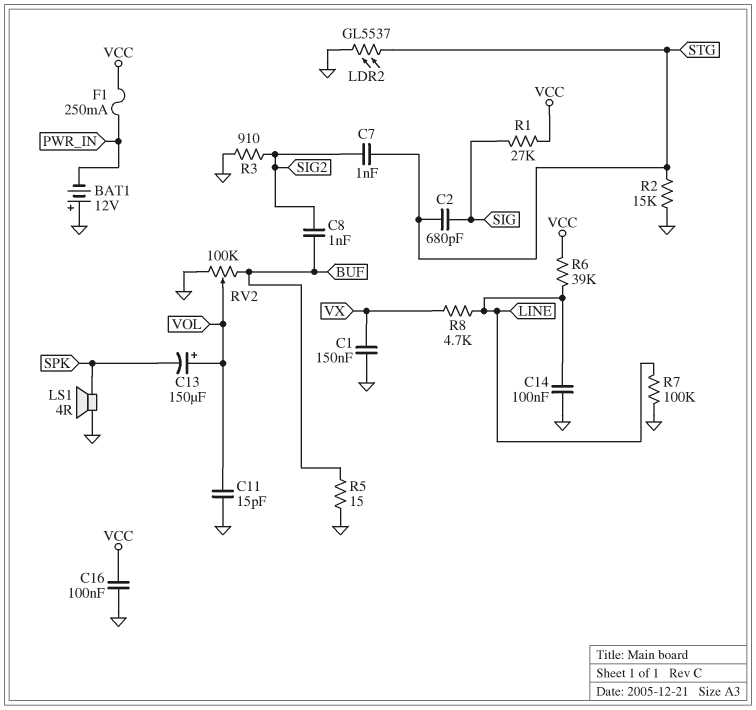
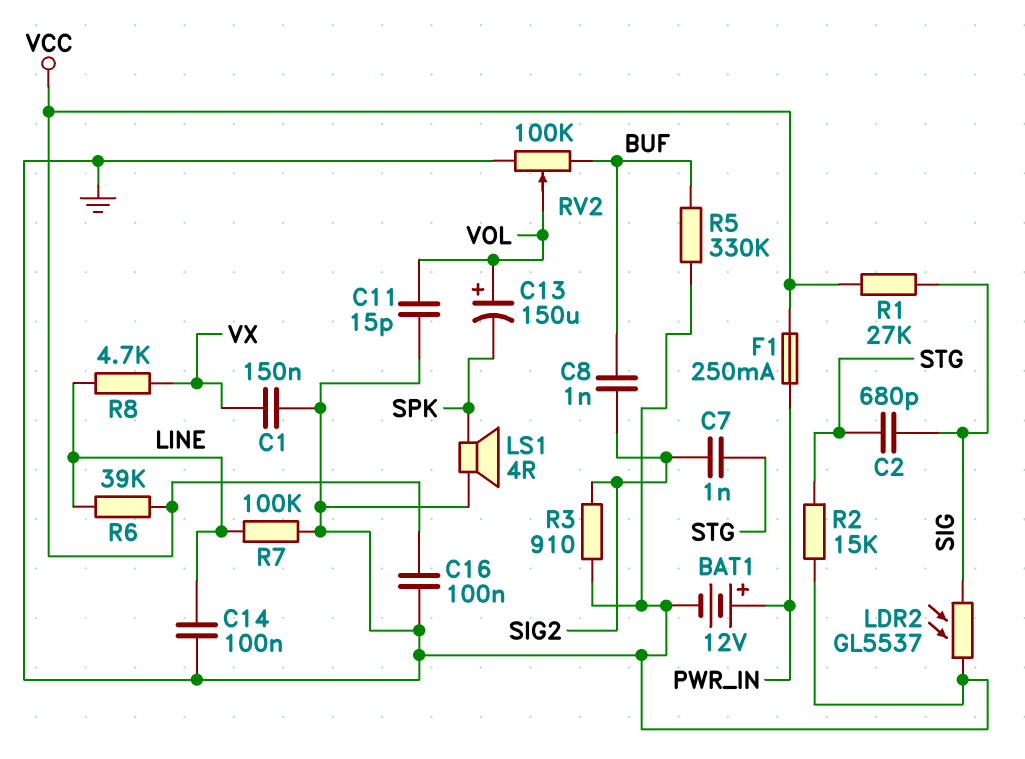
BAT1: 12V (plus GND, minus PWR_IN) -> 12V (plus PWR_IN, minus GND)
LDR2: GL5537 (GND, STG) -> GL5537 (GND, SIG)
R5: 15 (BUF, GND) -> 330k (BUF, GND)

